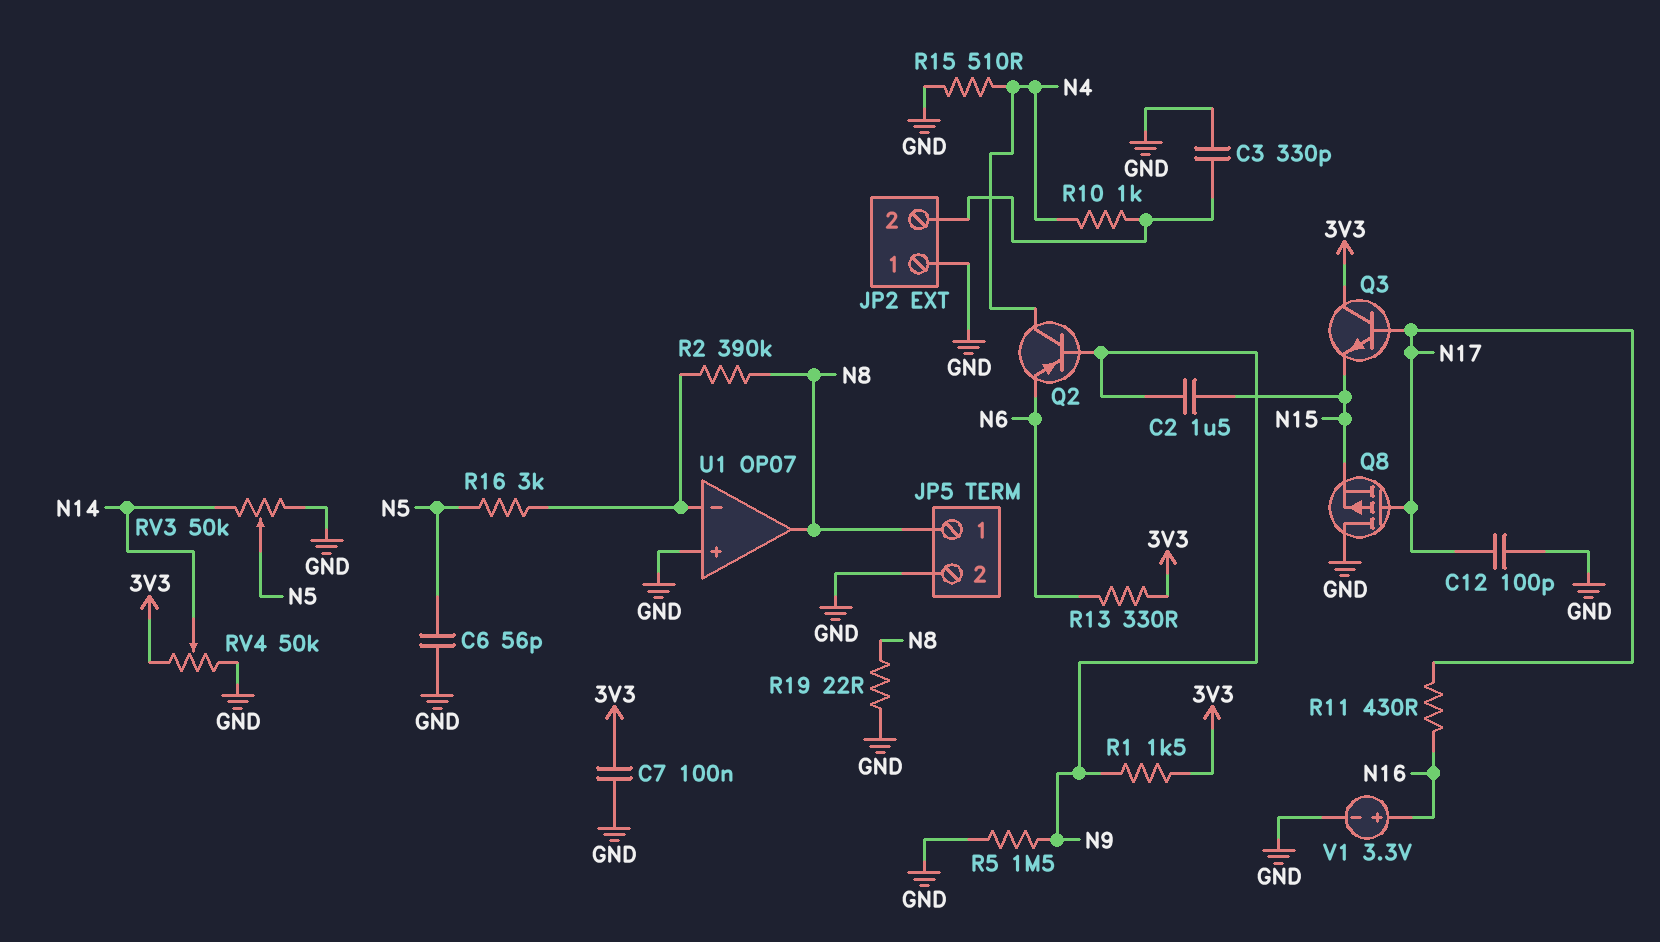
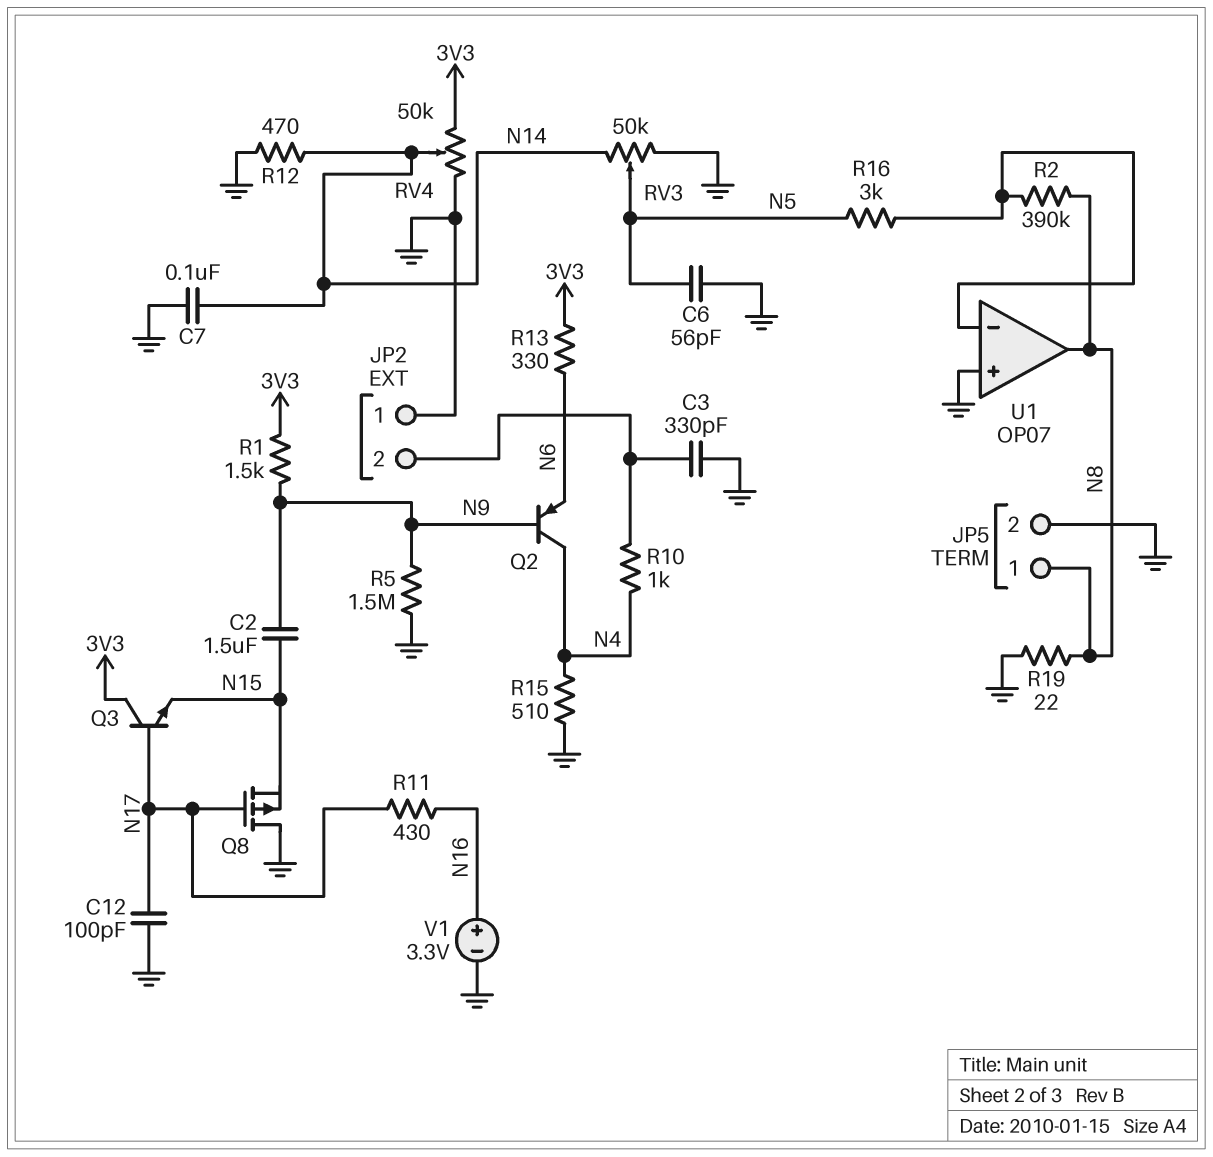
C7: 100nF (3V3, GND) -> 100nF (GND, N14)
R12: none -> 470 (GND, N14)

